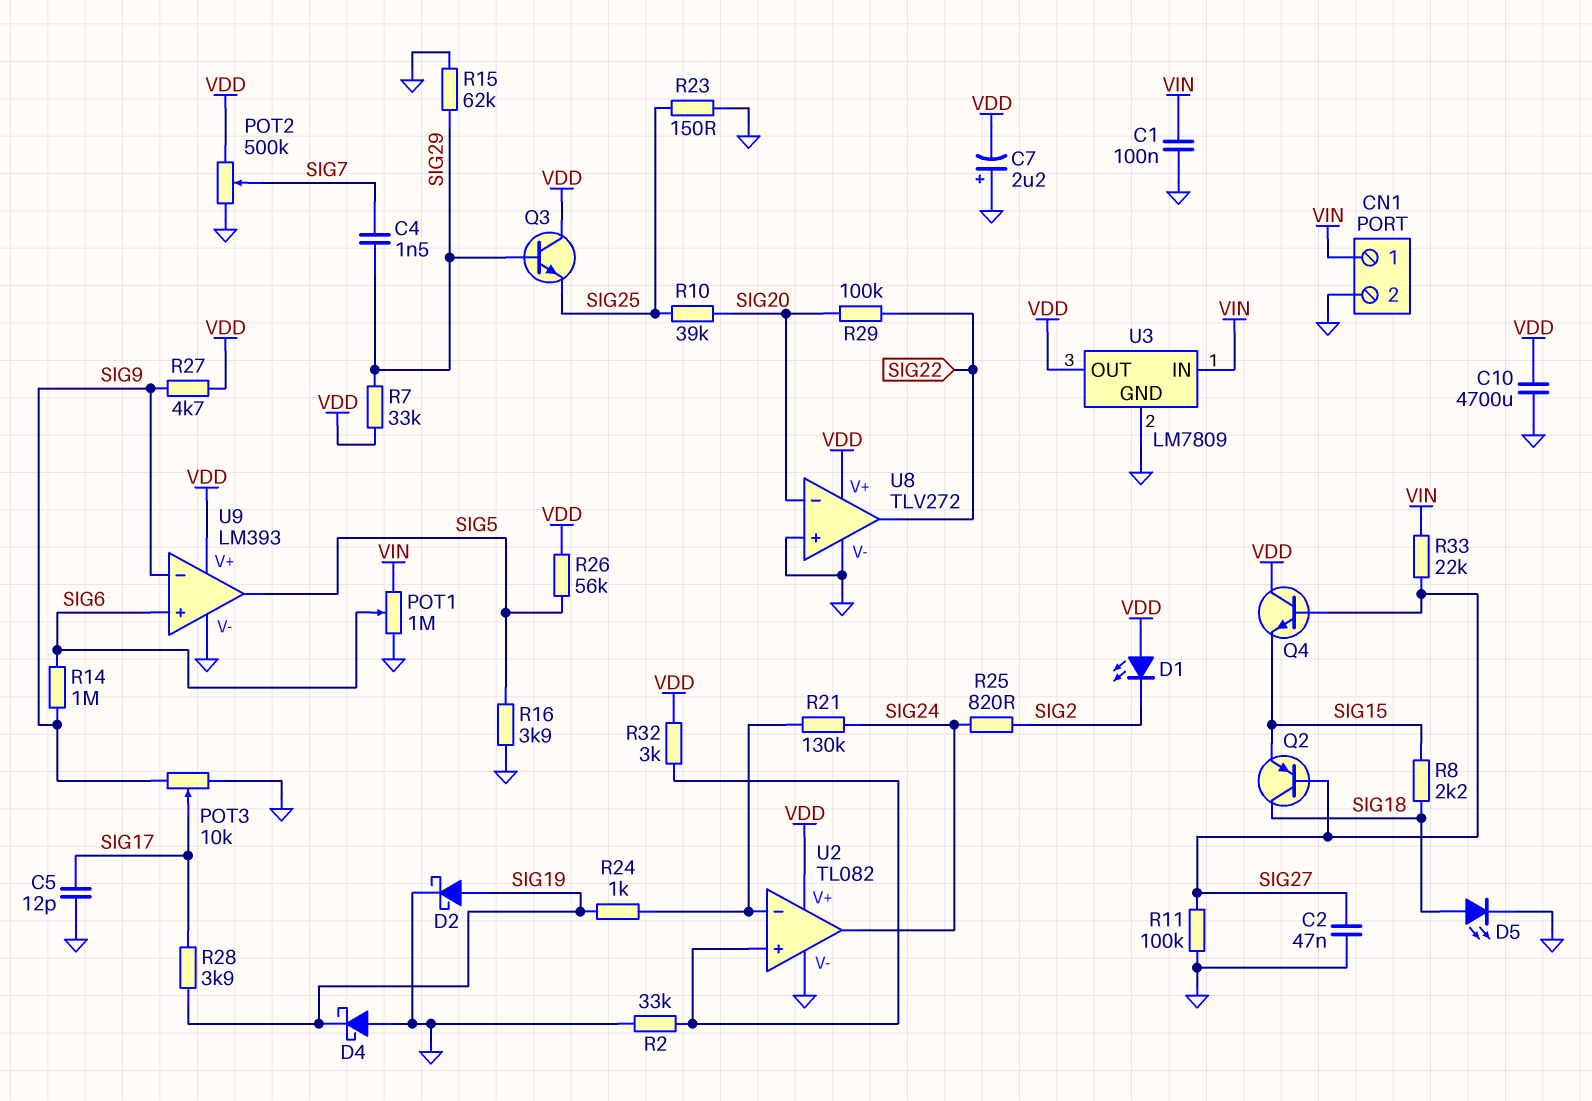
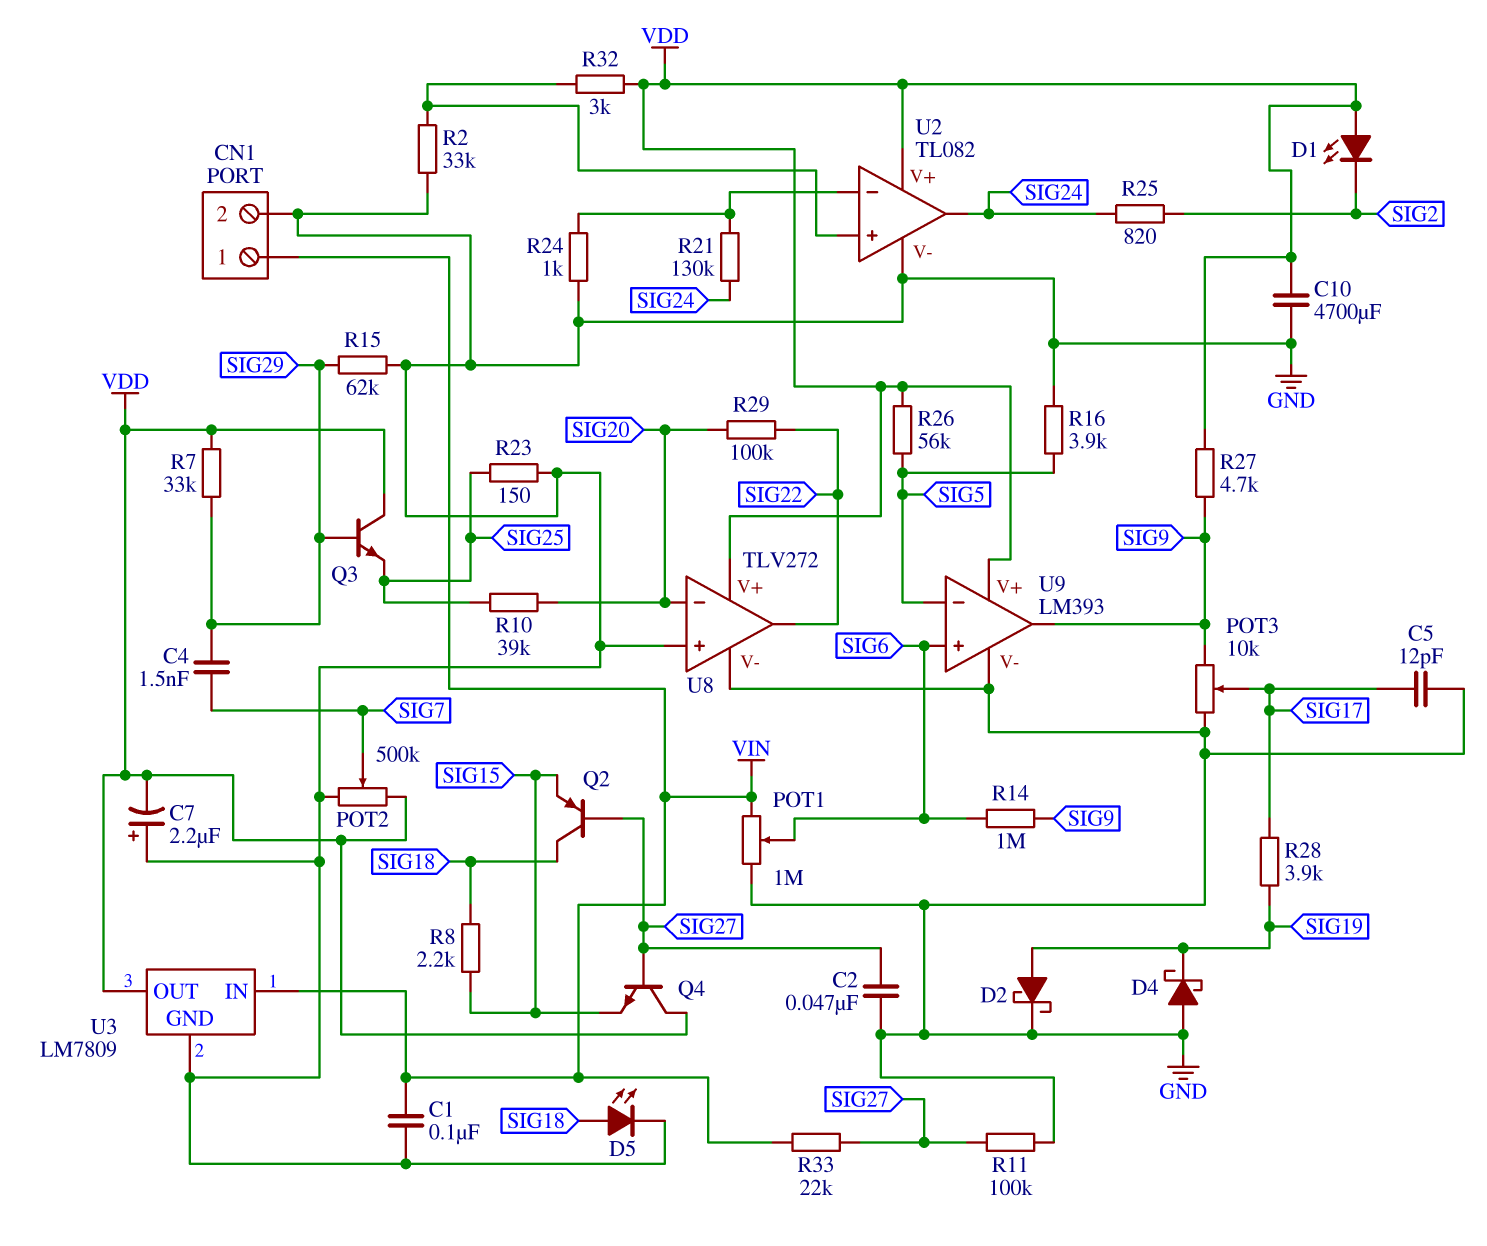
R24: 1k (SIG19, U2/in-) -> 1k (GND, U2/in-)
U9 pin in-: SIG9 -> SIG5
U9 pin out: SIG5 -> SIG9

